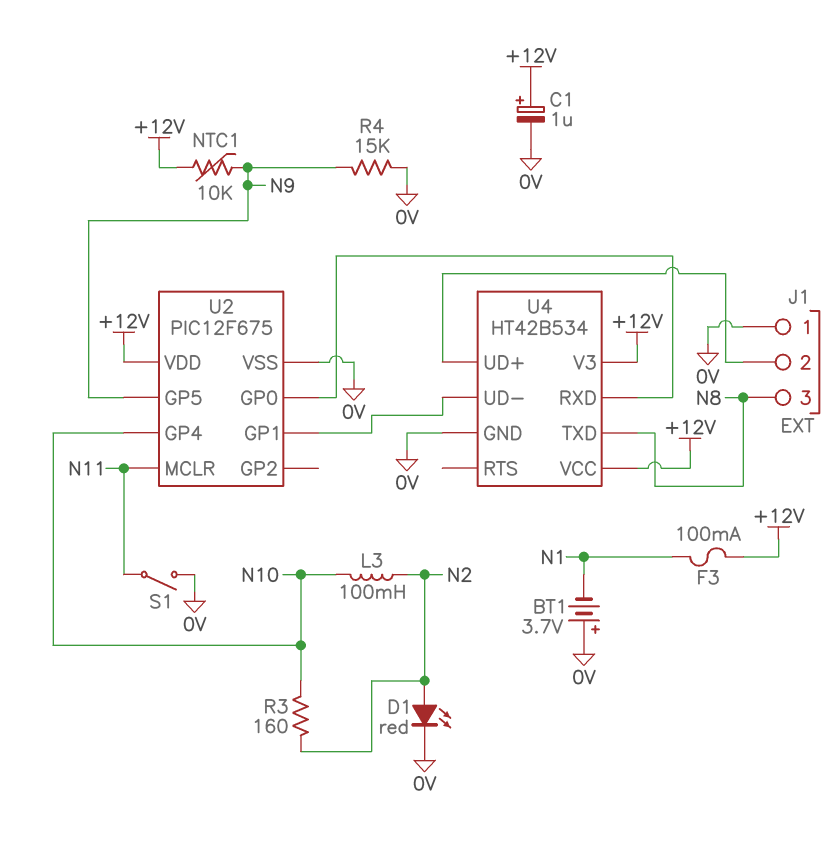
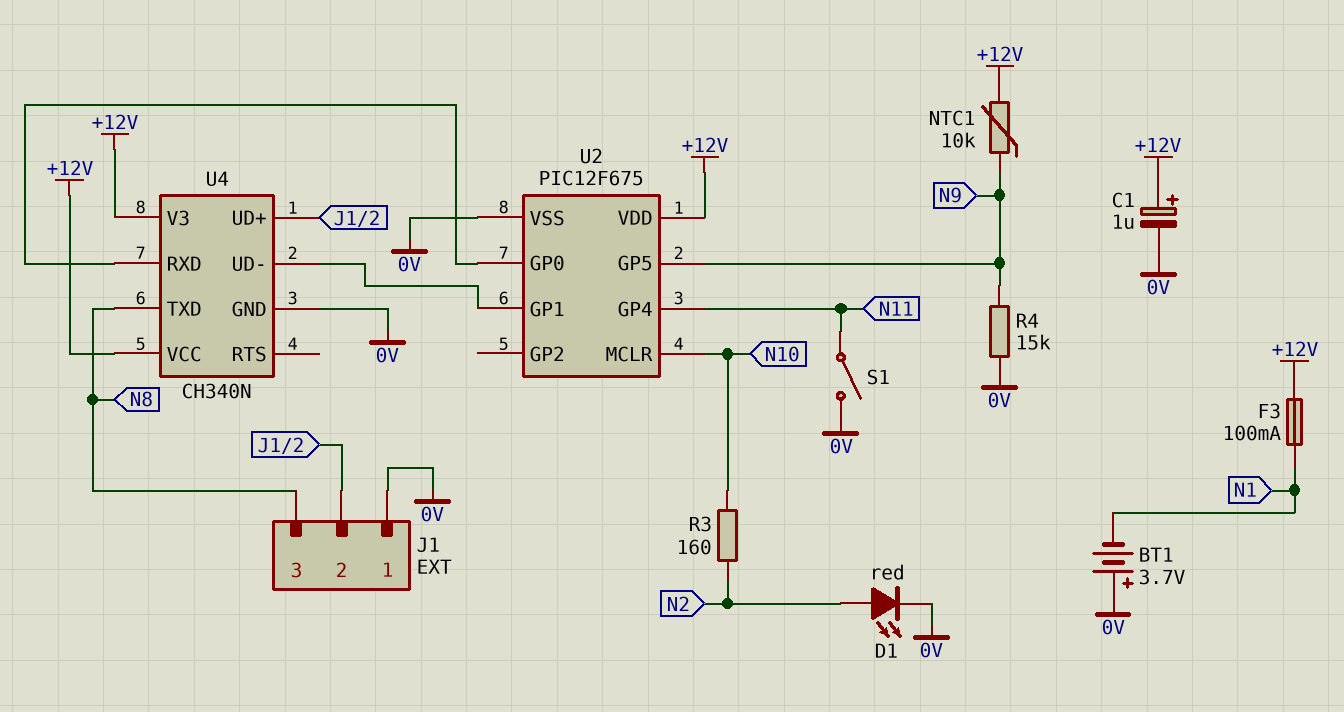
L3: 100mH (N2, N10) -> none
U2 pin GP4: N10 -> N11
U2 pin MCLR: N11 -> N10
U4: HT42B534 -> CH340N

